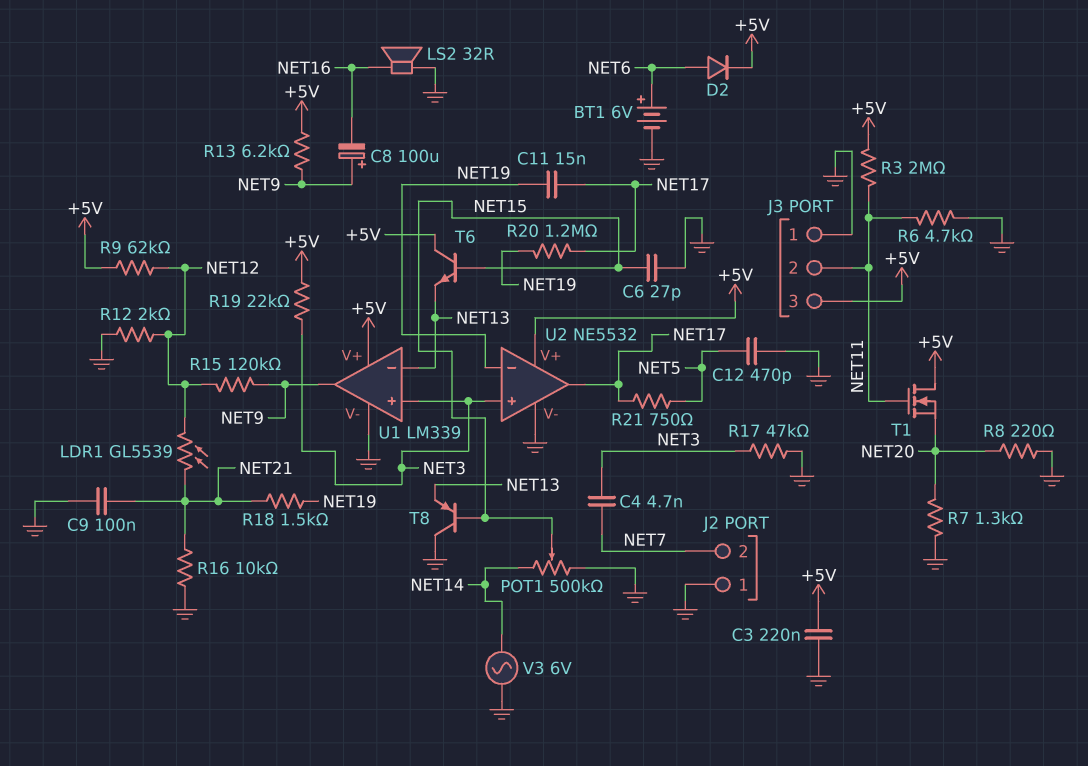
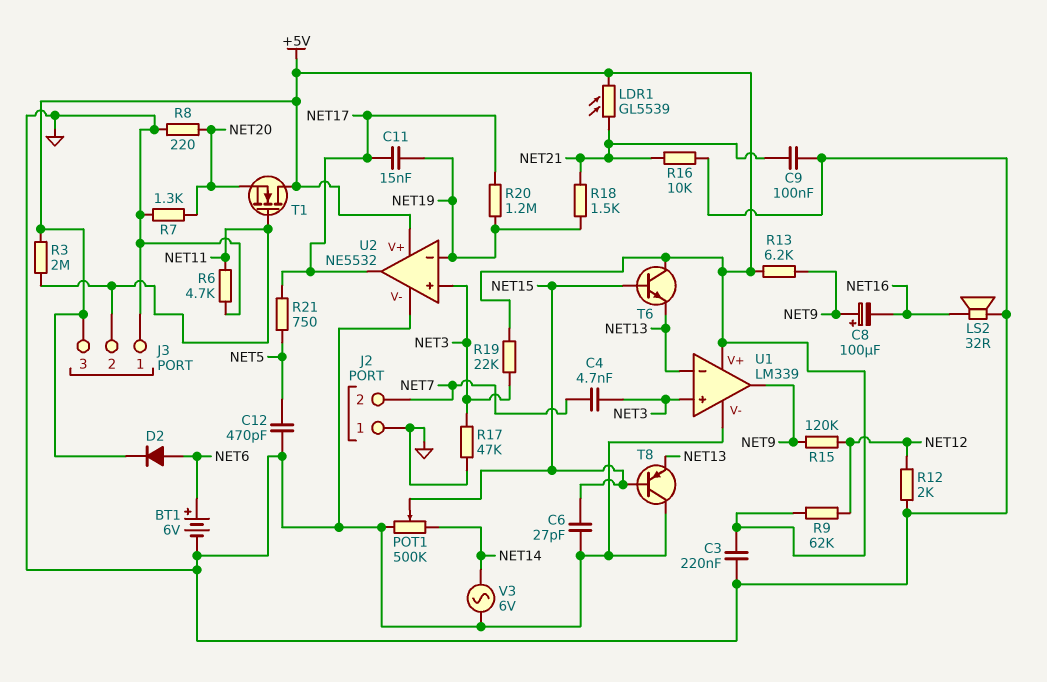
LDR1: GL5539 (NET12, NET21) -> GL5539 (+5V, NET21)

